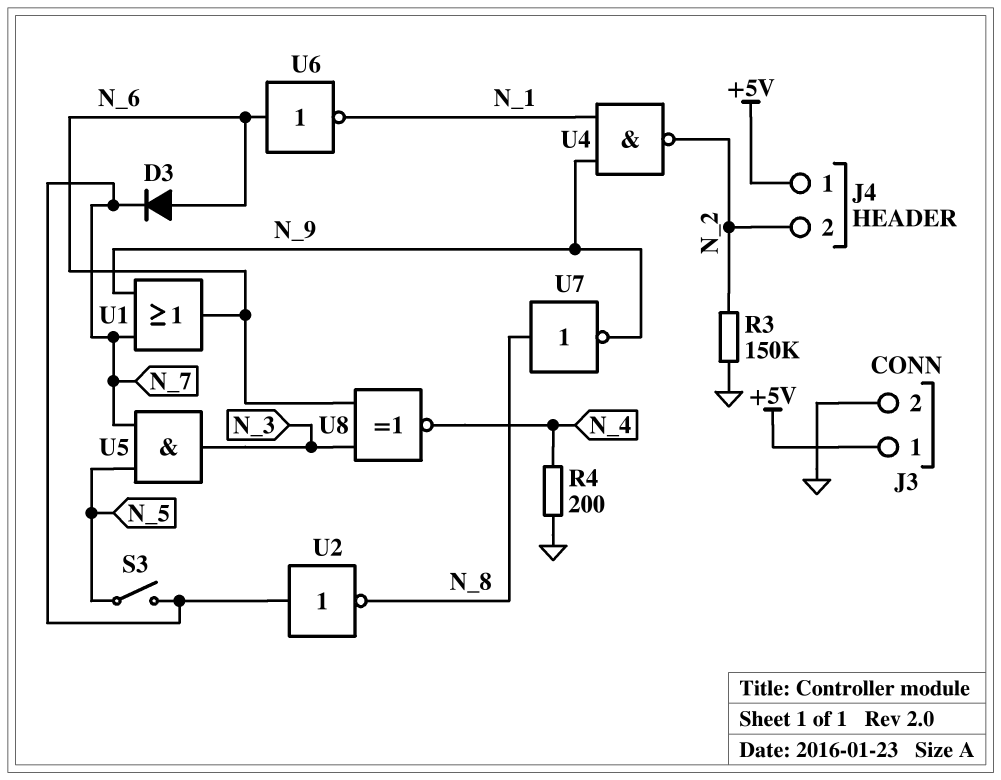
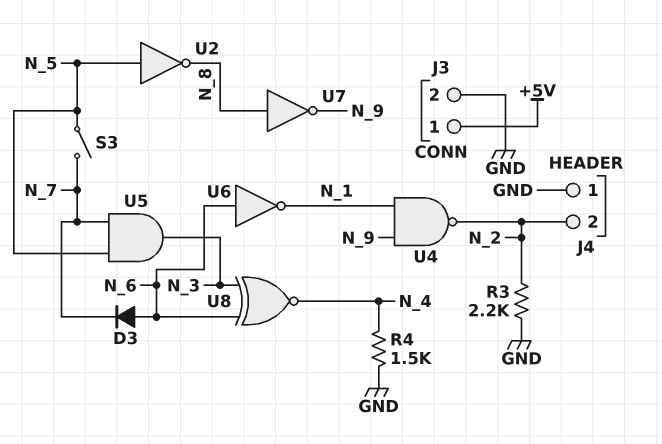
J4 pin 1: +5V -> GND
R3: 150k (GND, N_2) -> 2.2k (GND, N_2)
R4: 200 (GND, N_4) -> 1.5k (GND, N_4)
U1: OR (in N_7, in N_9, out N_6) -> none
U2: NOT (in N_7, out N_8) -> NOT (in N_5, out N_8)

